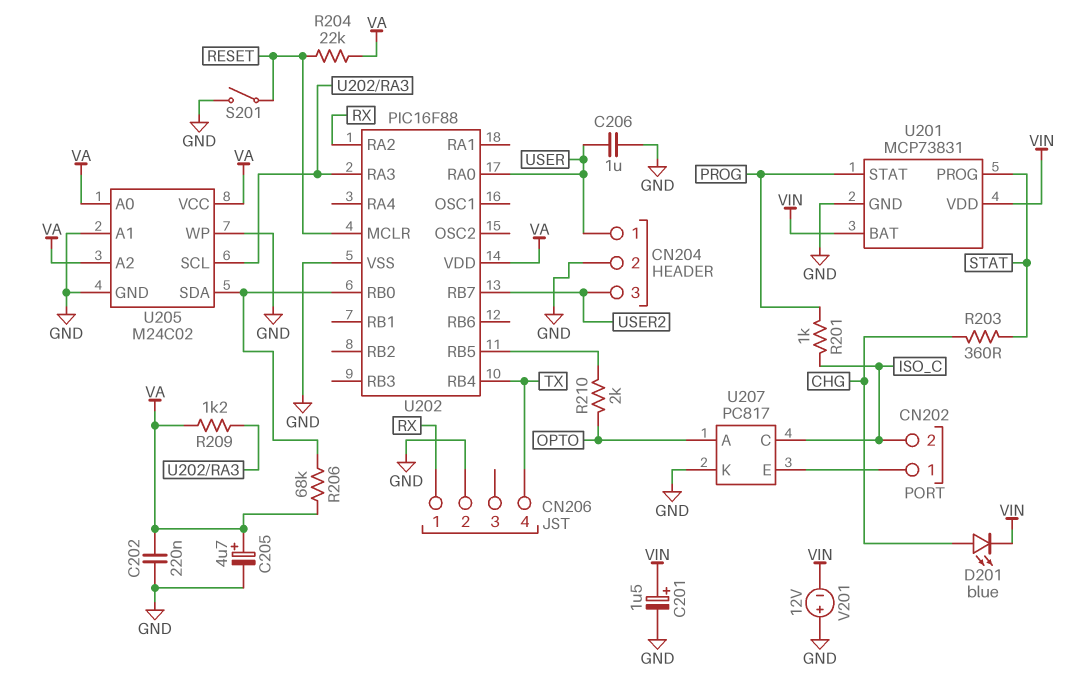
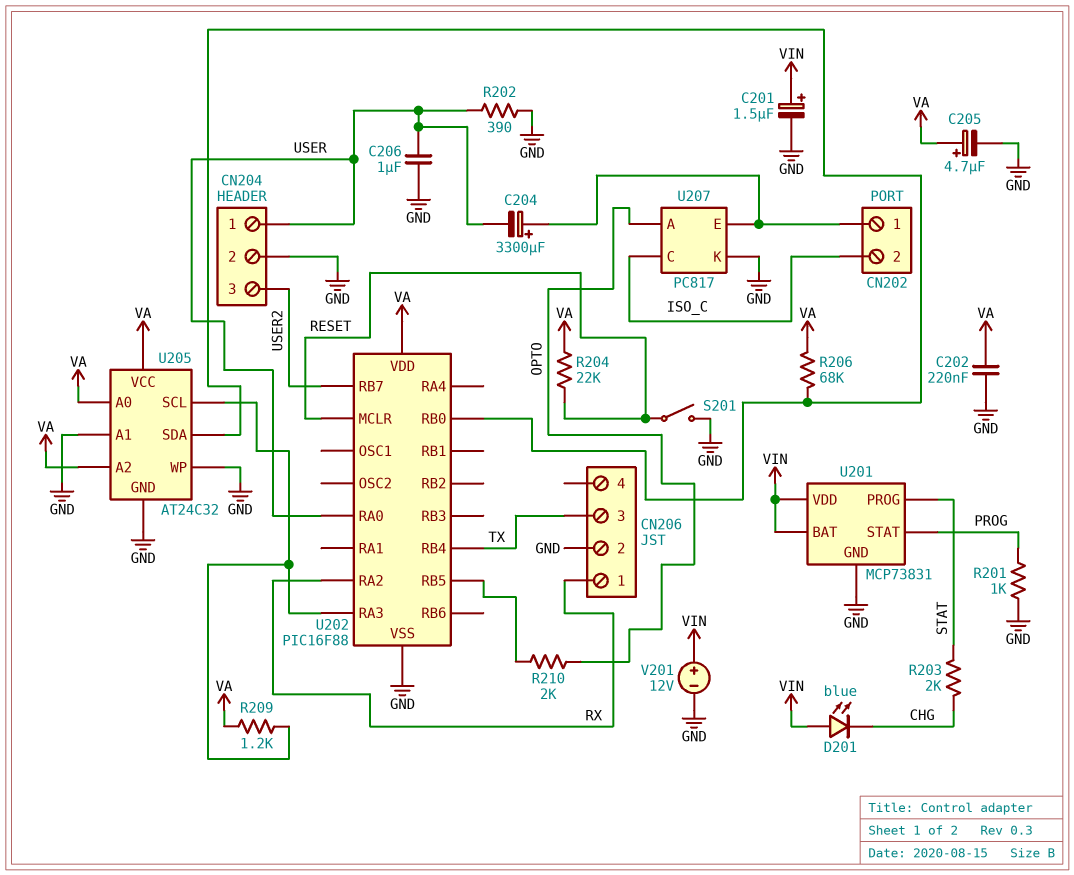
C204: none -> 3300uF (plus CN202/1, minus USER)
CN206 pin 3: none -> TX
CN206 pin 4: TX -> none
D201: LED blue (A CHG, K VIN) -> LED blue (A VIN, K CHG)
R201: 1k (ISO_C, PROG) -> 1k (GND, PROG)
R202: none -> 390 (GND, USER)
R203: 360 (CHG, STAT) -> 2k (CHG, STAT)
U205: M24C02 -> AT24C32
V201: 12V (plus GND, minus VIN) -> 12V (plus VIN, minus GND)

